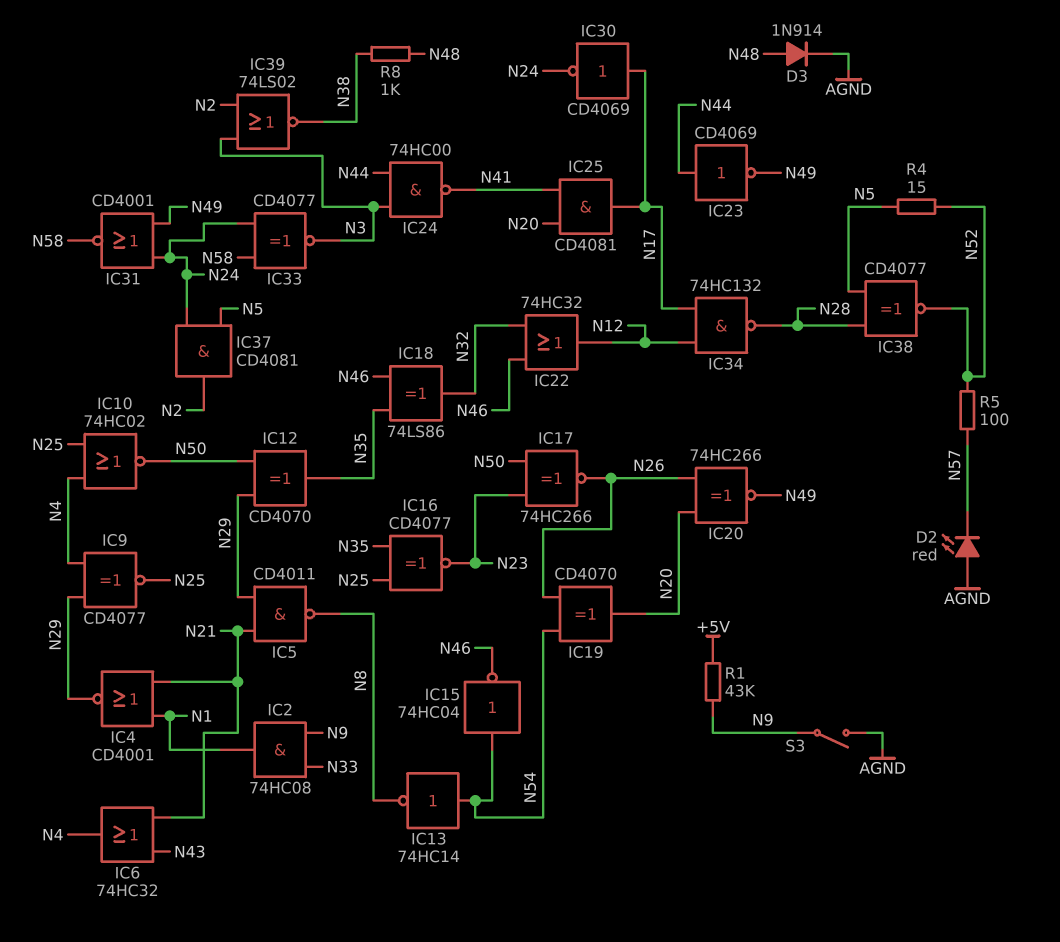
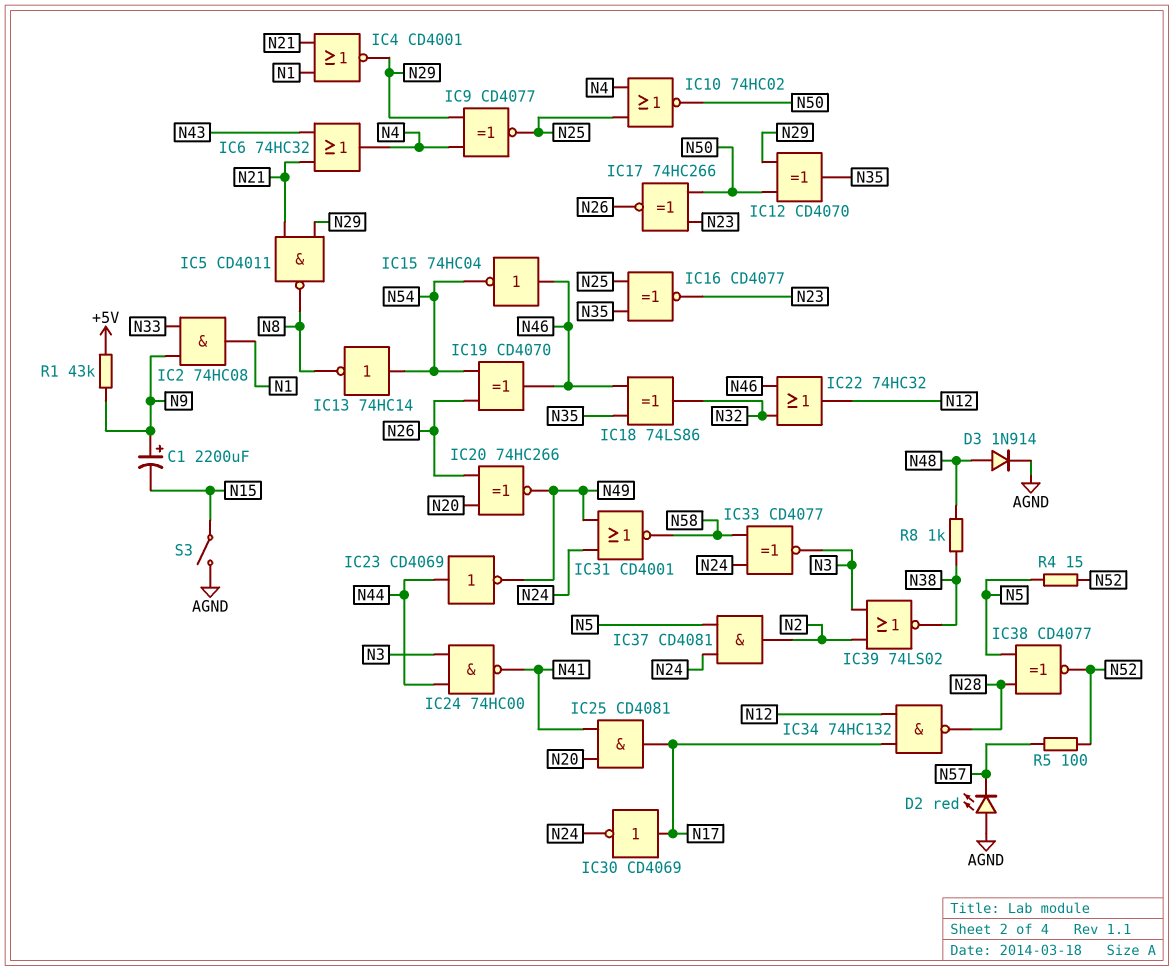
C1: none -> 2200uF (plus N9, minus N15)
IC15: NOT 74HC04 (in N54, out N46) -> NOT 74HC04 (in N46, out N54)
IC19: XOR CD4070 (in N26, in N54, out N20) -> XOR CD4070 (in N26, in N54, out N46)
S3: switch (AGND, N9) -> switch (AGND, N15)

